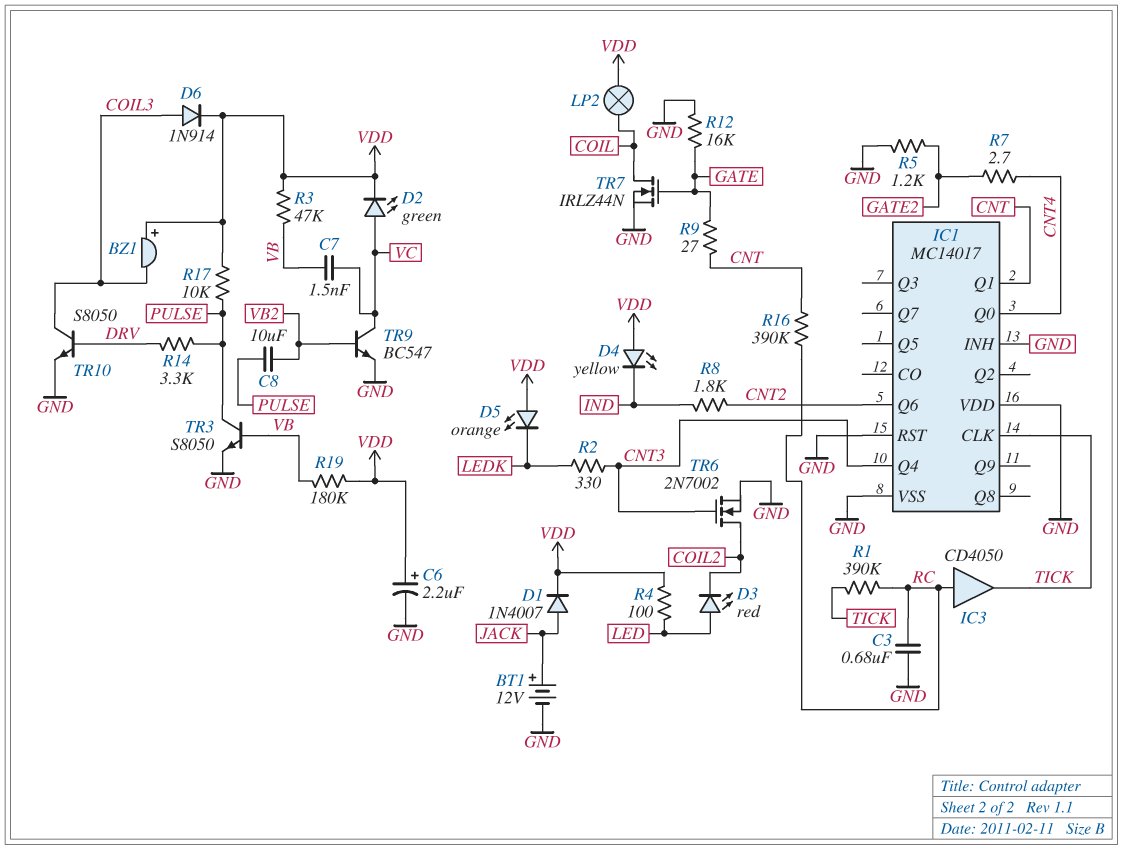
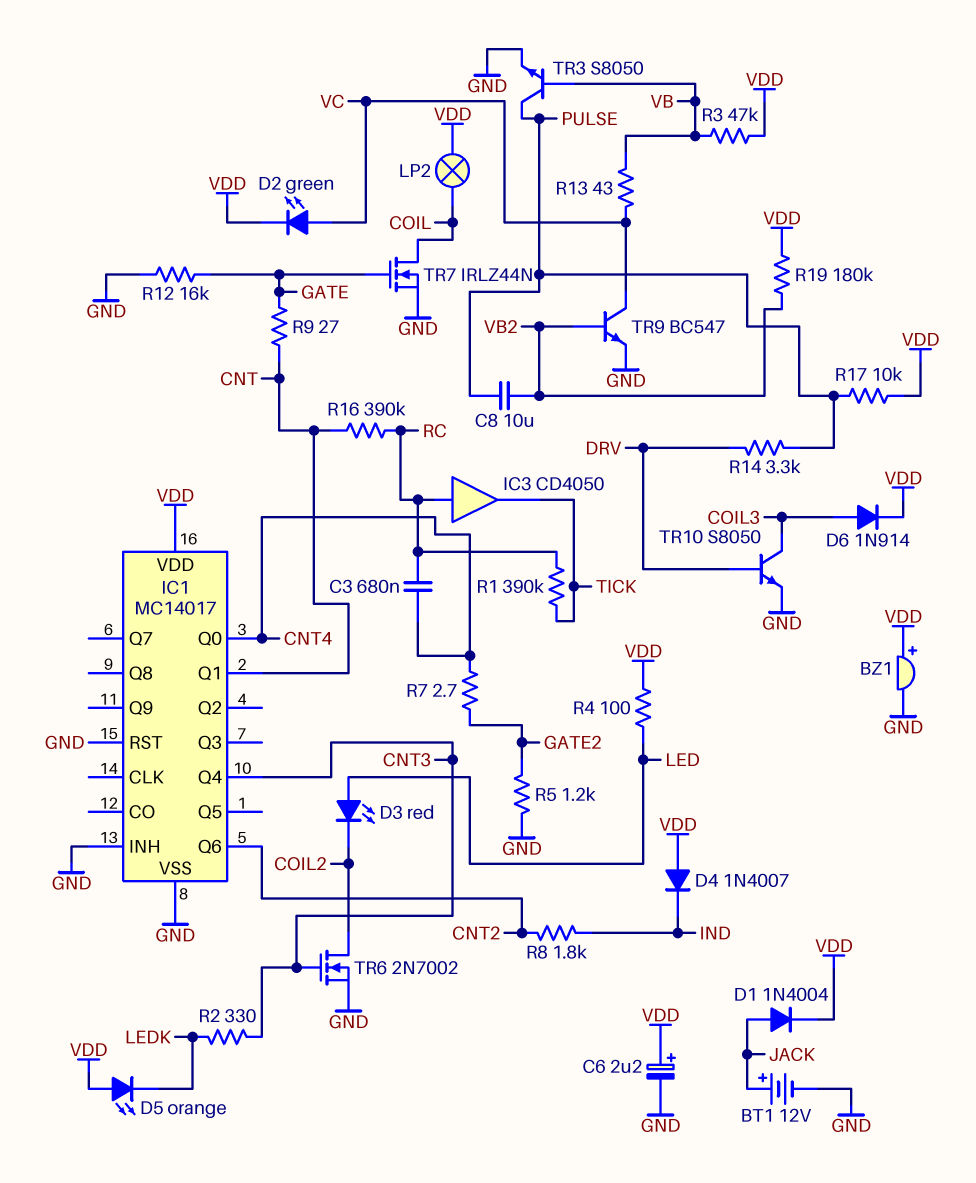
BZ1: buzzer (plus VDD, minus COIL3) -> buzzer (plus VDD, minus GND)
C3: 680nF (GND, RC) -> 680nF (CNT4, RC)
C7: 1.5nF (VB, VC) -> none
D1: diode 1N4007 (A JACK, K VDD) -> diode 1N4004 (A JACK, K VDD)
D4: LED yellow (A VDD, K IND) -> diode 1N4007 (A VDD, K IND)
IC1 pin CLK: TICK -> none
IC1 pin VDD: GND -> VDD
R13: none -> 43 (VB, VC)
R19: 180k (VB, VDD) -> 180k (VB2, VDD)

